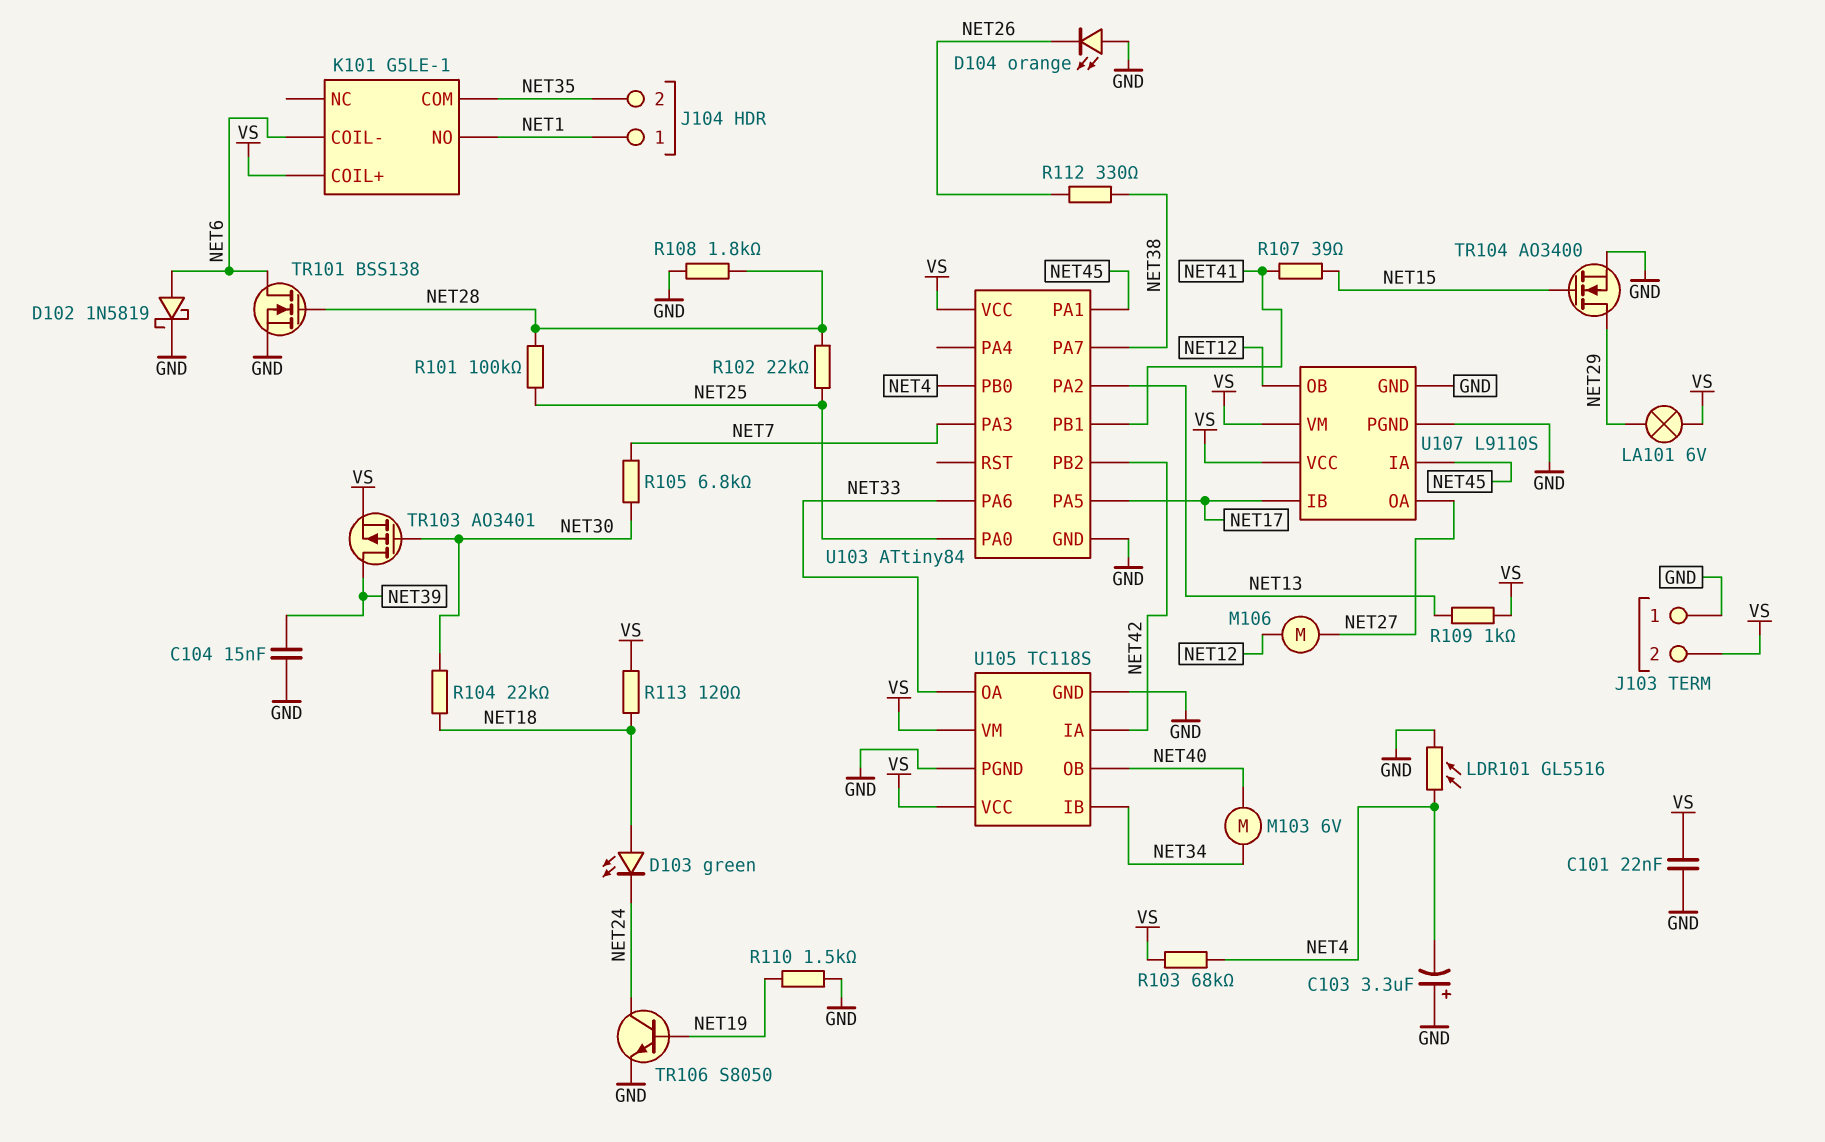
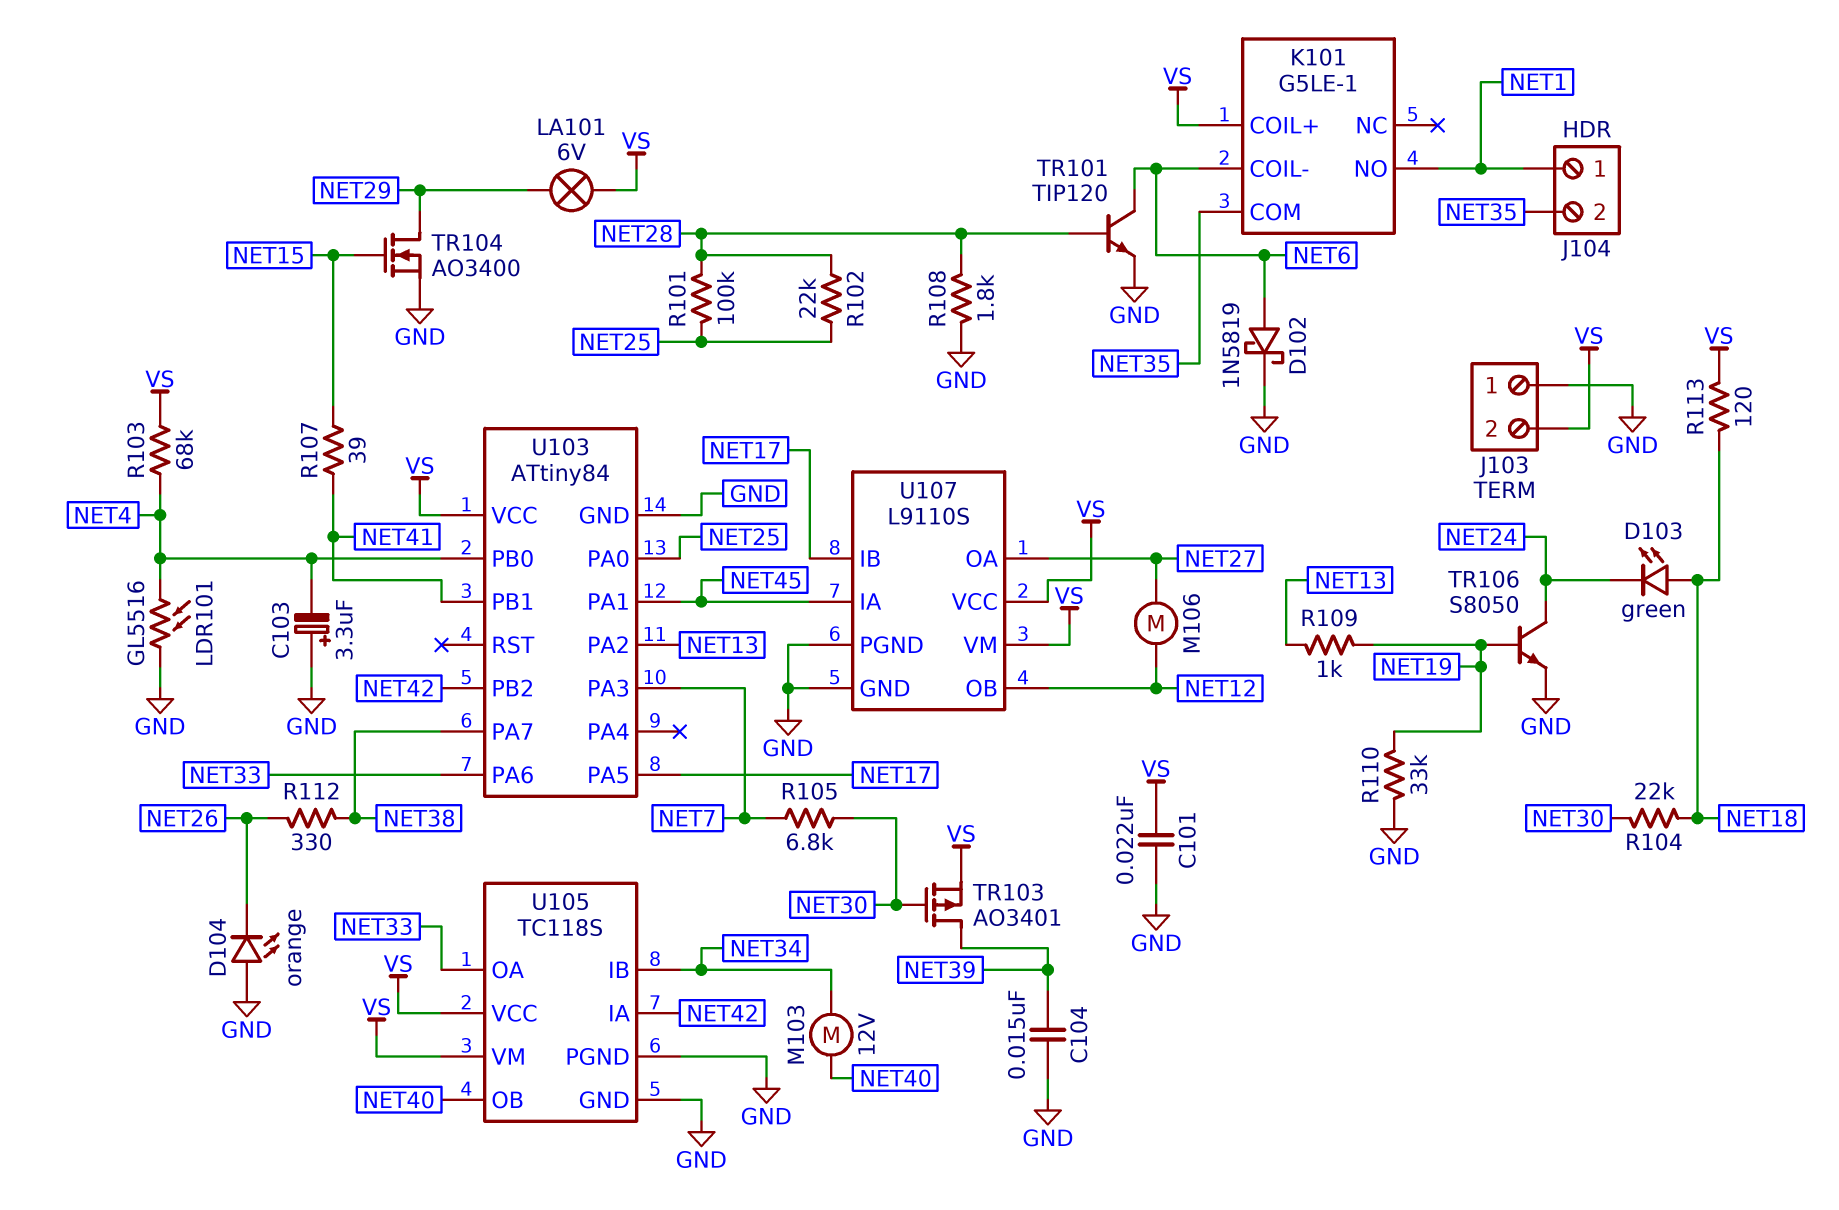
M103: motor 6V (NET34, NET40) -> motor 12V (NET34, NET40)
R109: 1k (NET13, VS) -> 1k (NET13, NET19)
R110: 1.5k (GND, NET19) -> 33k (GND, NET19)
TR101: NMOS BSS138 (G NET28, D NET6, S GND) -> NPN TIP120 (B NET28, C NET6, E GND)

